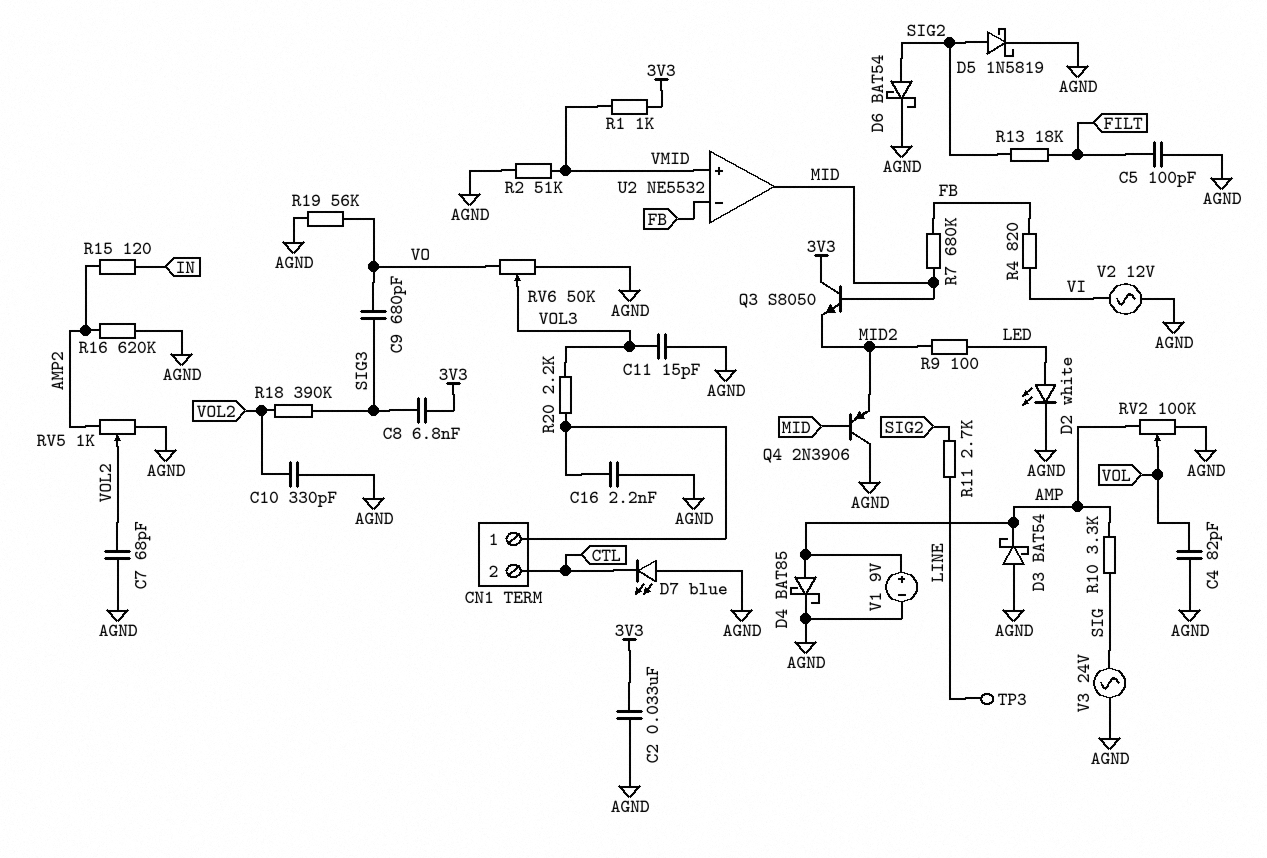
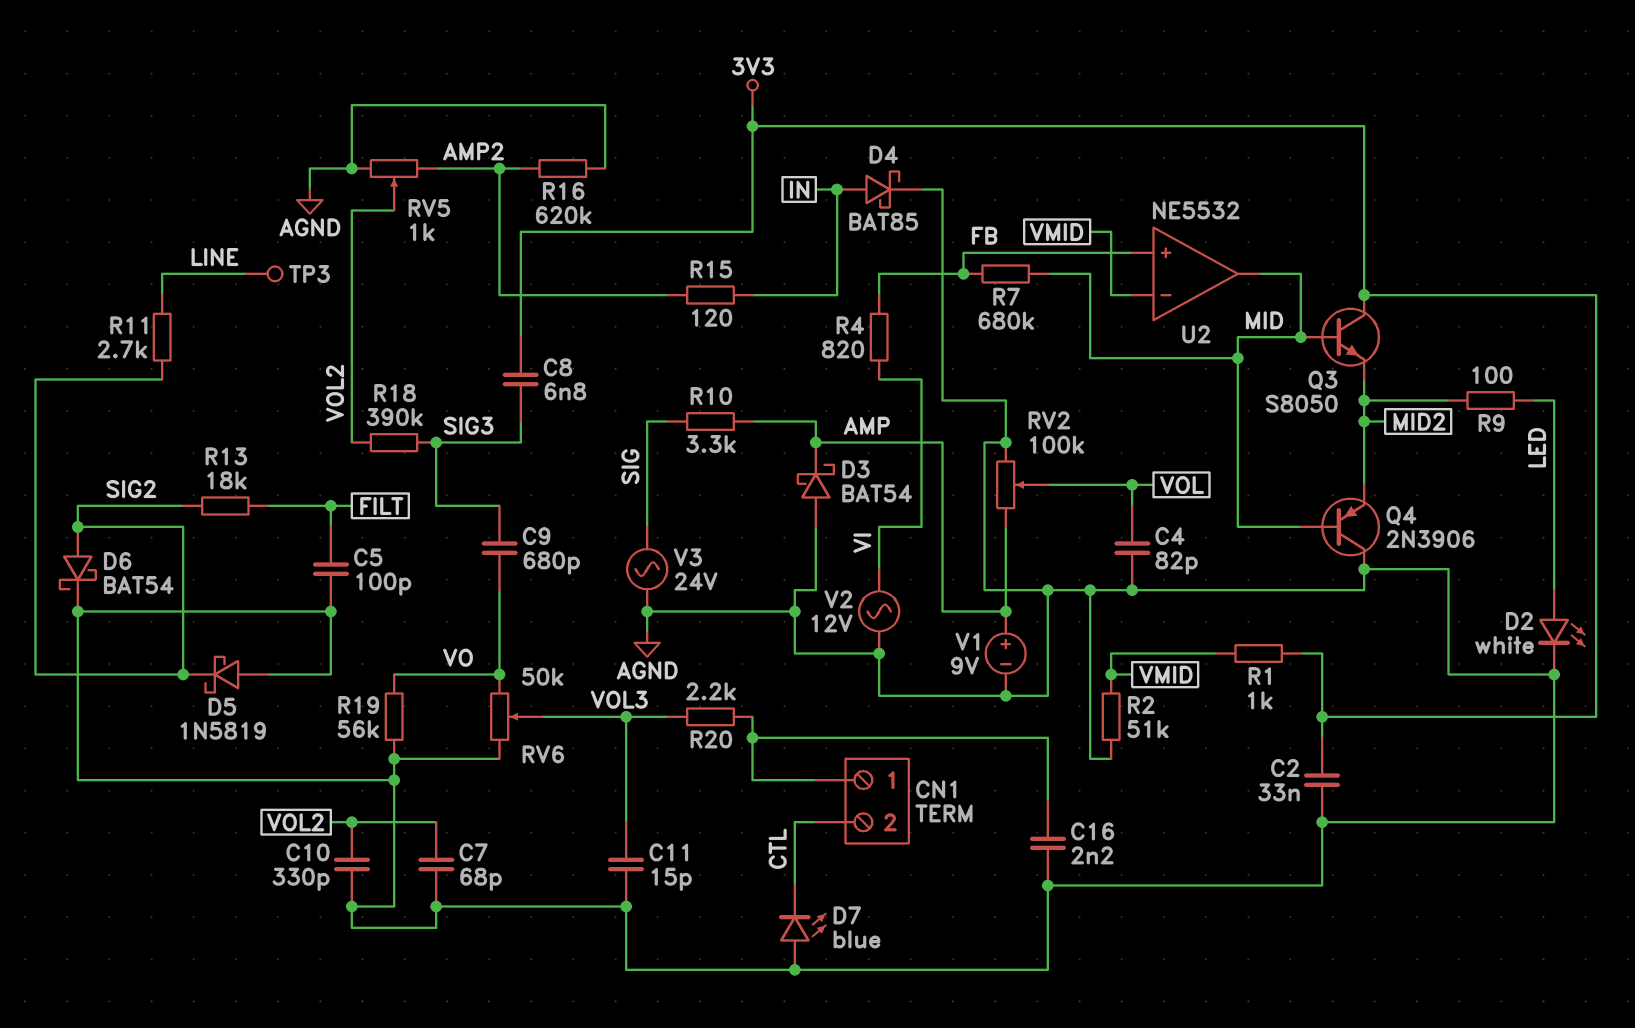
D4: schottky BAT85 (A AMP, K AGND) -> schottky BAT85 (A IN, K AGND)
D5: schottky 1N5819 (A SIG2, K AGND) -> schottky 1N5819 (A AGND, K SIG2)
U2 pin in+: VMID -> FB
U2 pin in-: FB -> VMID

